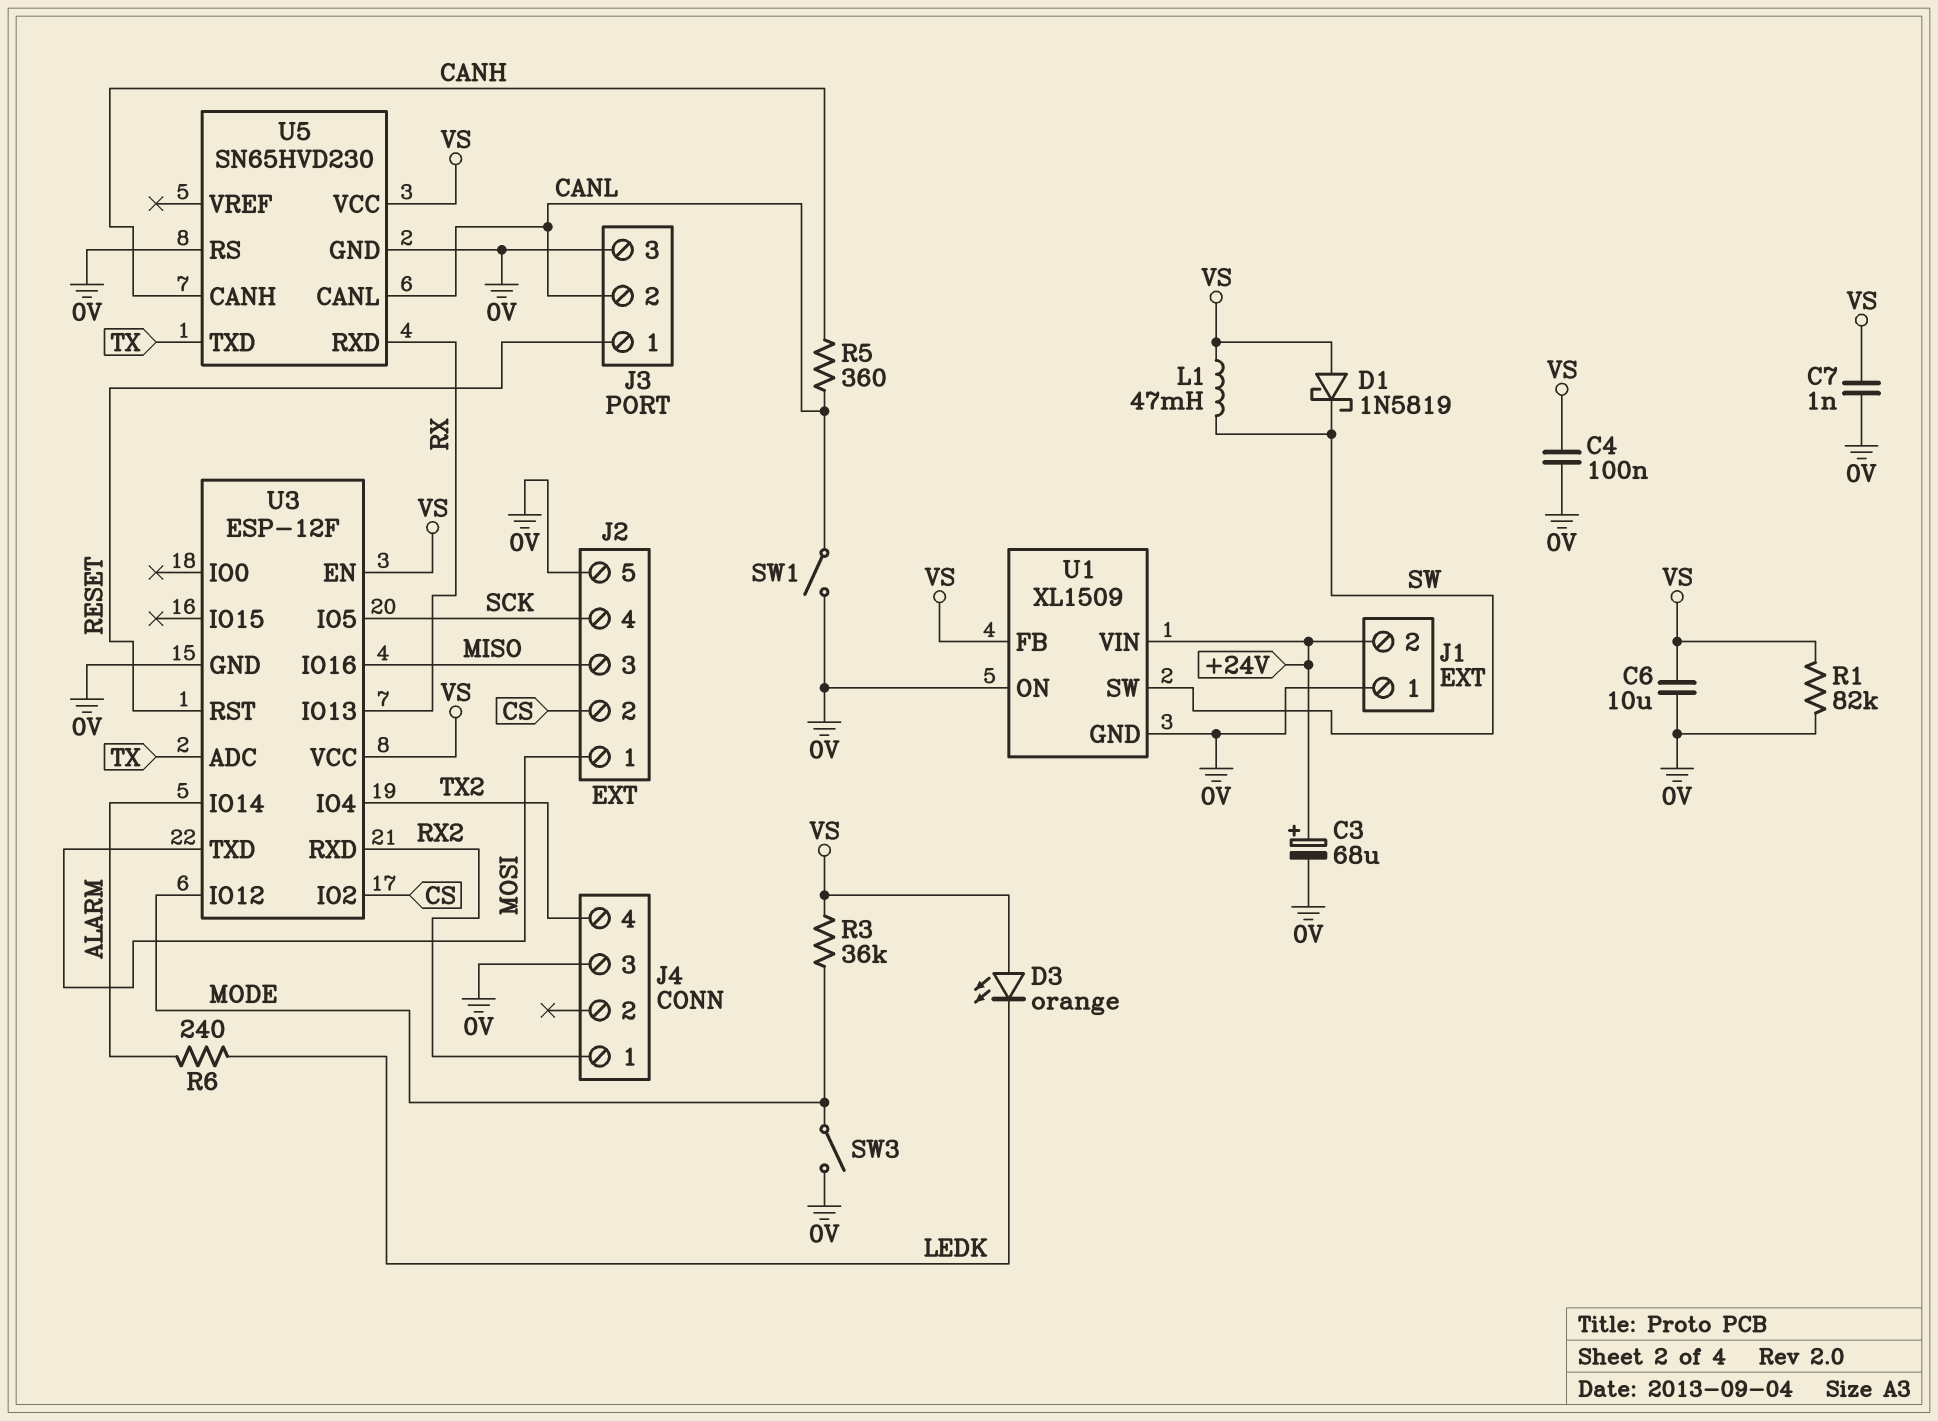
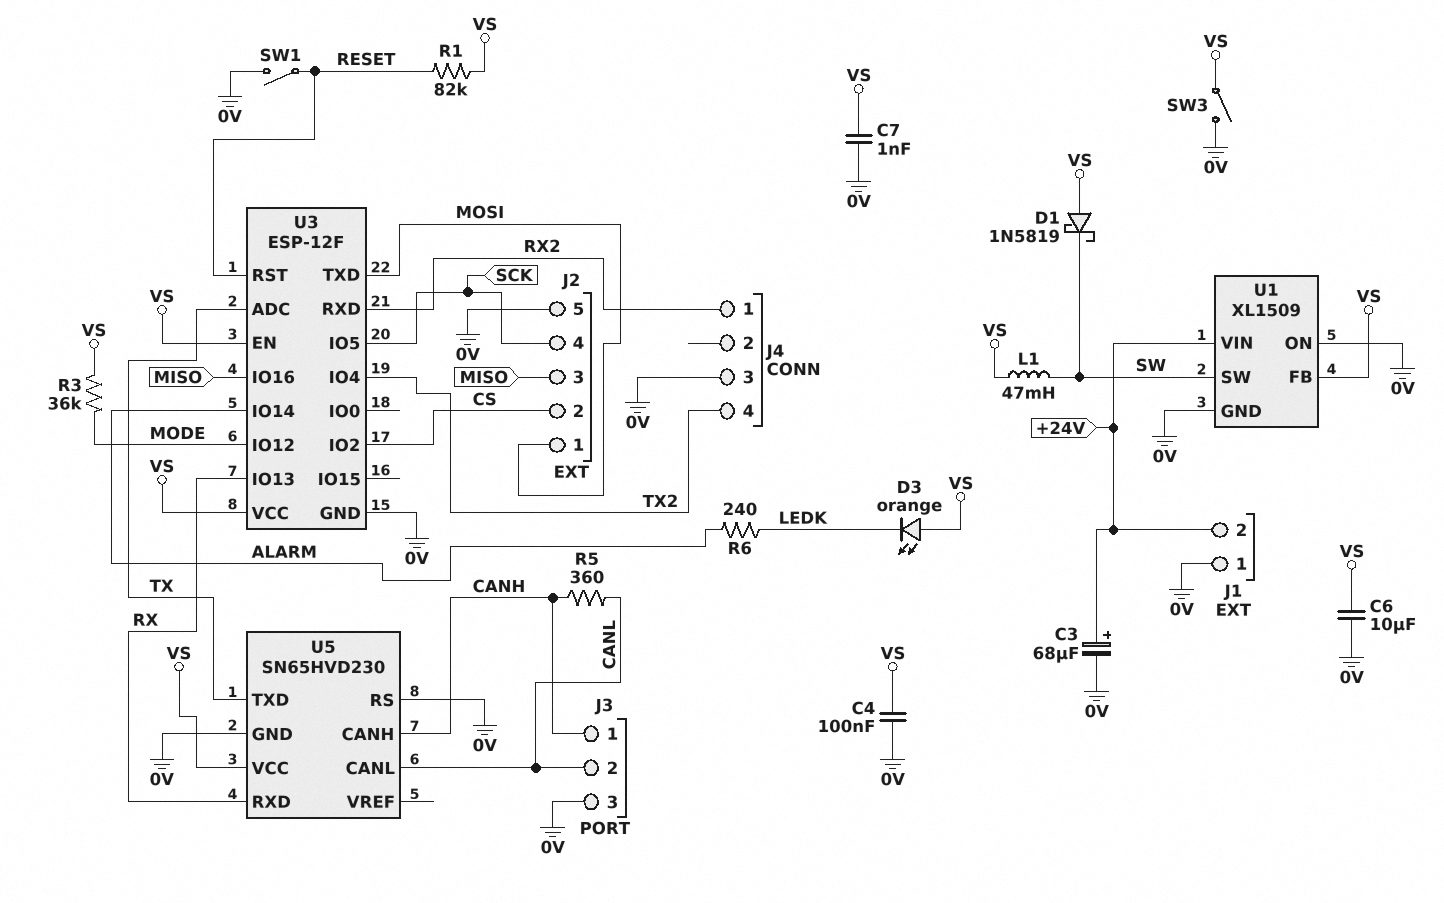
J3 pin 1: RESET -> CANH
R1: 82k (0V, VS) -> 82k (RESET, VS)
SW1: switch (0V, CANL) -> switch (0V, RESET)
SW3: switch (0V, MODE) -> switch (0V, VS)

